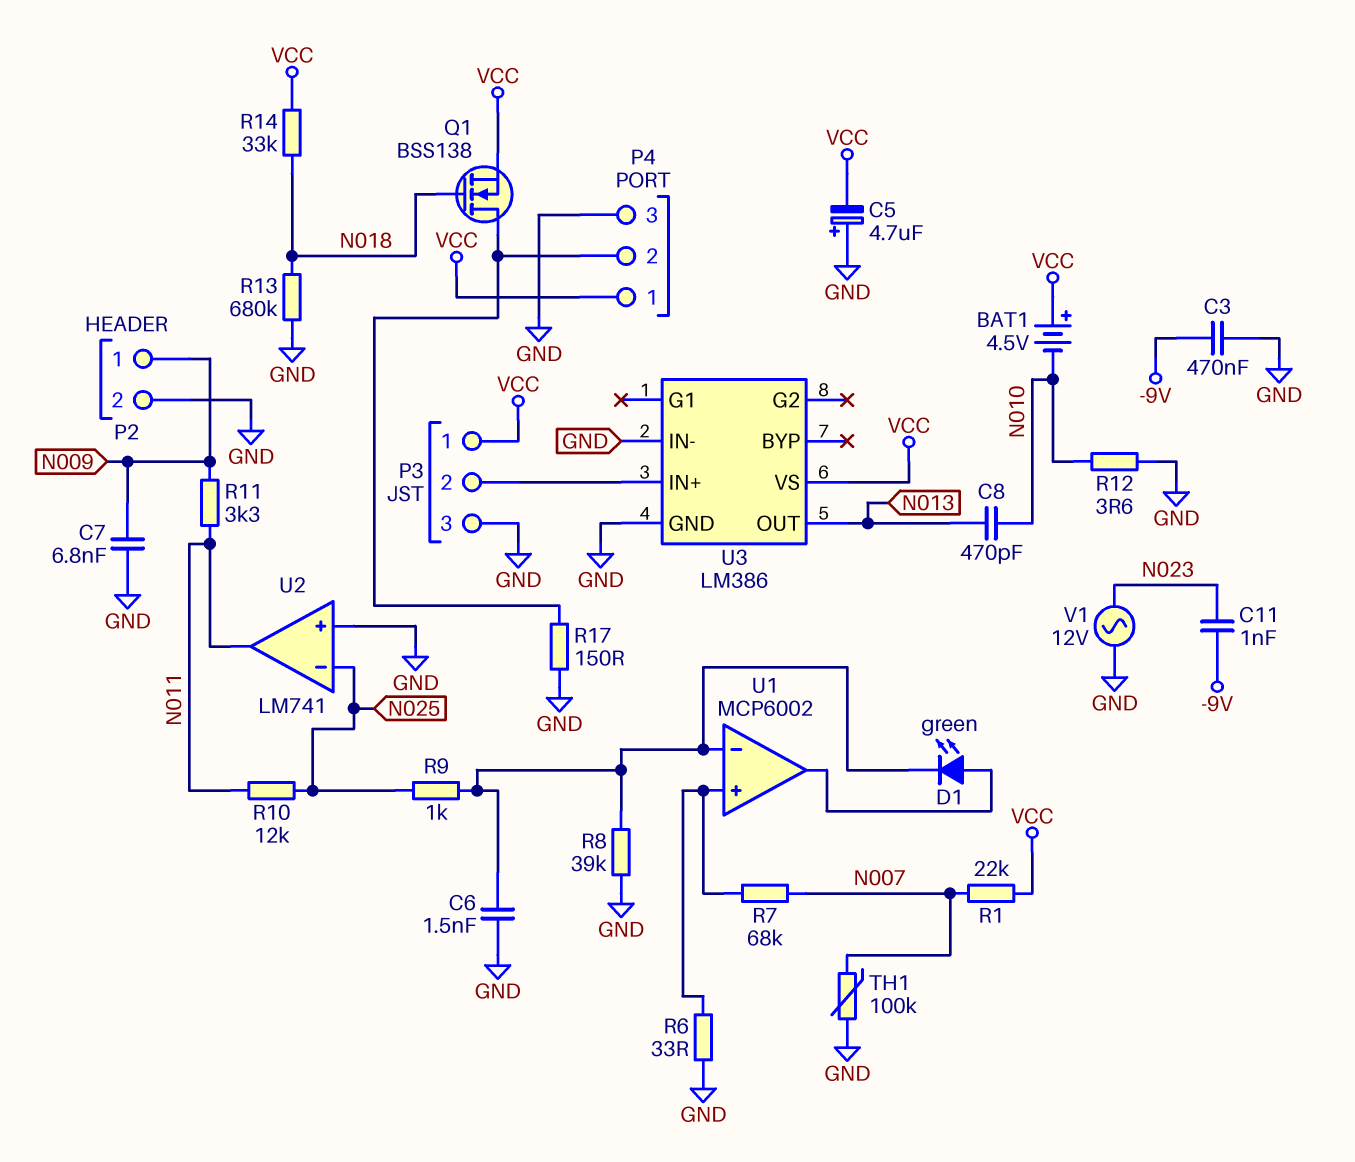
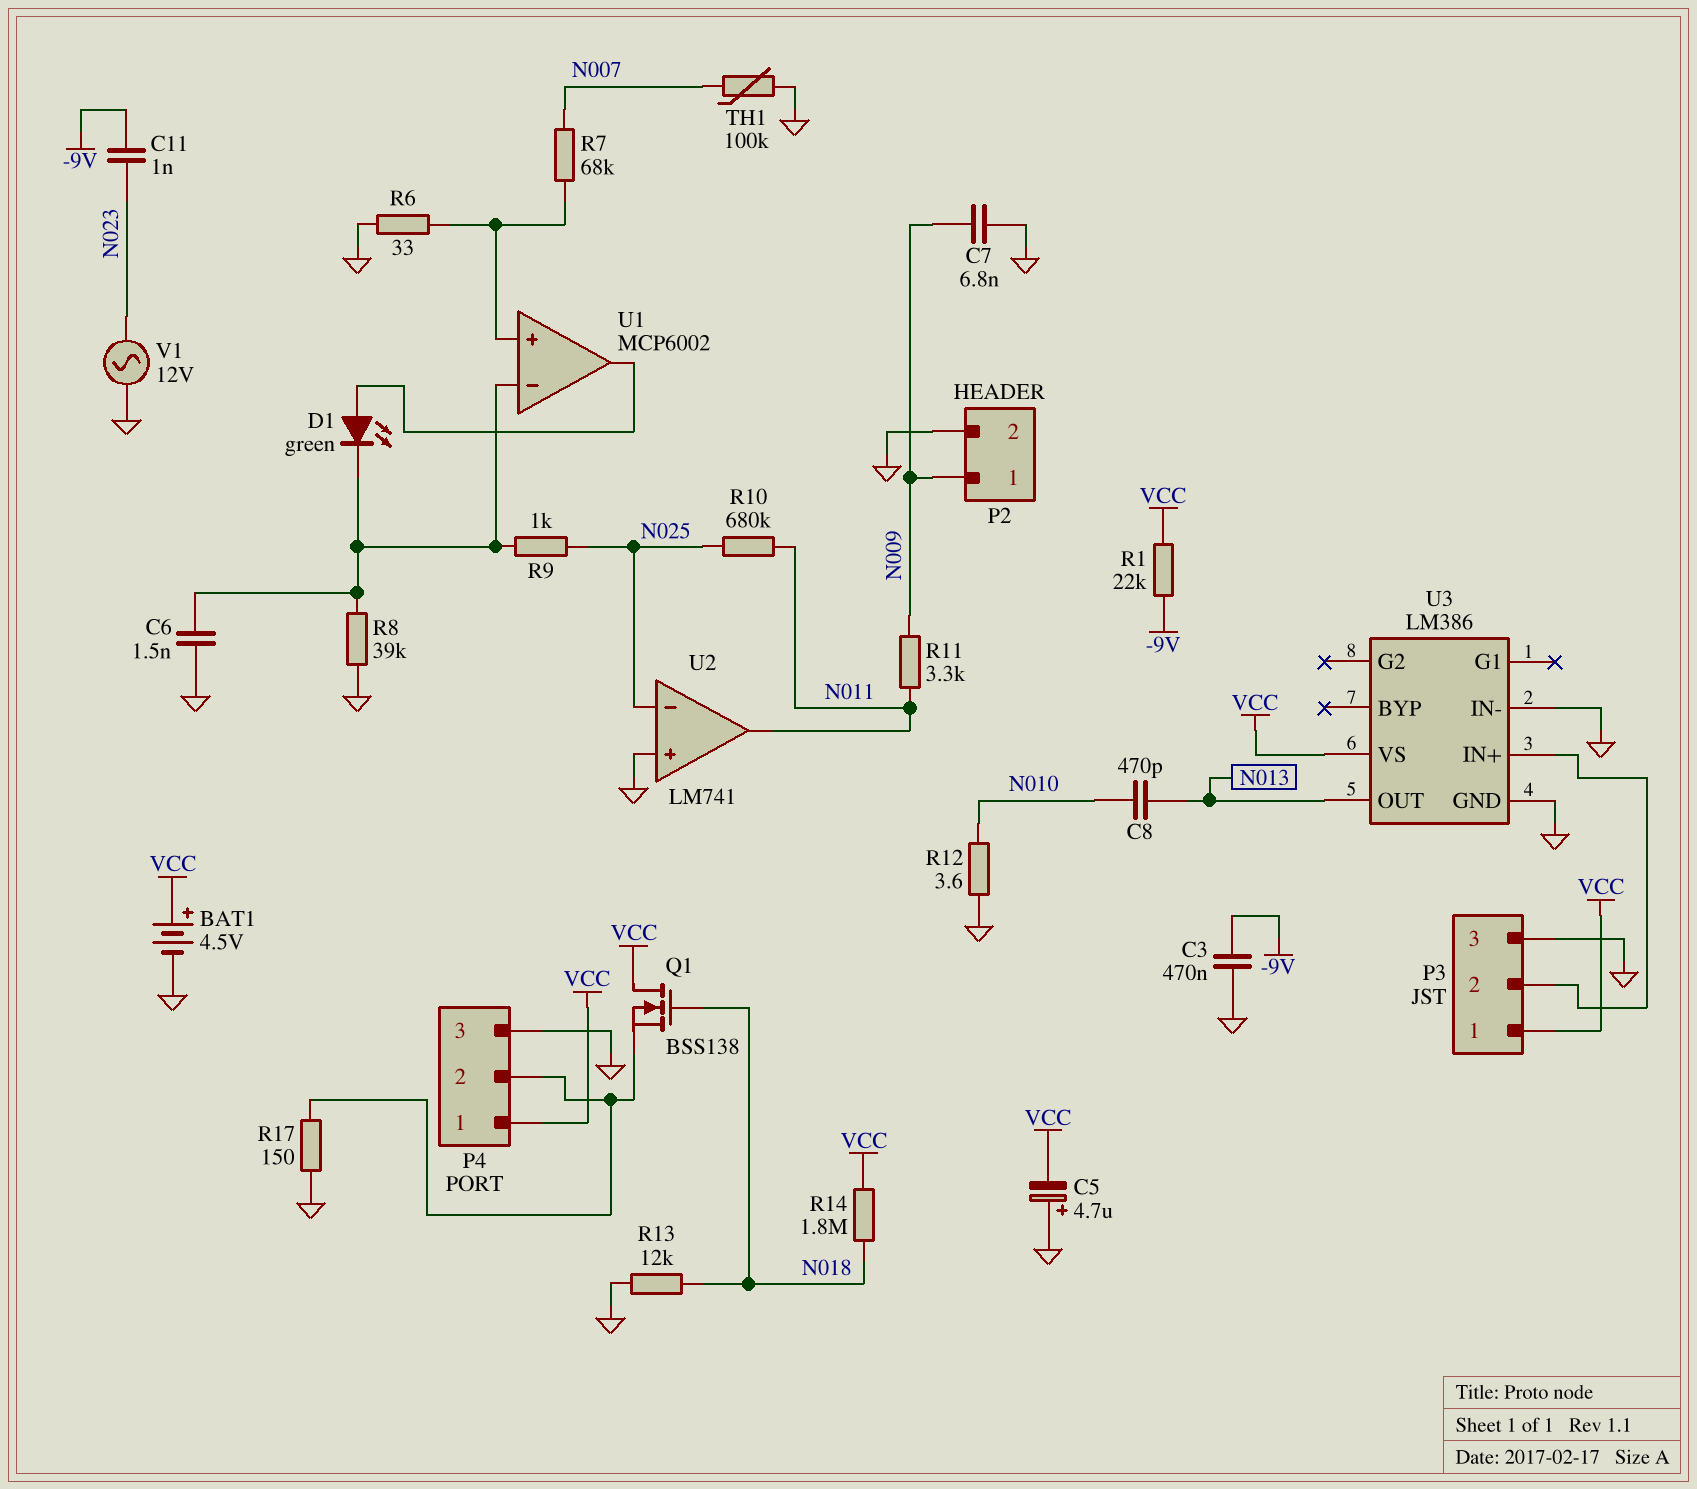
BAT1: 4.5V (plus VCC, minus N010) -> 4.5V (plus VCC, minus GND)
Q1: NMOS BSS138 (G N018, D P4/2, S VCC) -> NMOS BSS138 (G N018, D VCC, S P4/2)
R1: 22k (N007, VCC) -> 22k (-9V, VCC)
R10: 12k (N011, N025) -> 680k (N011, N025)
R13: 680k (GND, N018) -> 12k (GND, N018)
R14: 33k (N018, VCC) -> 1.8M (N018, VCC)

